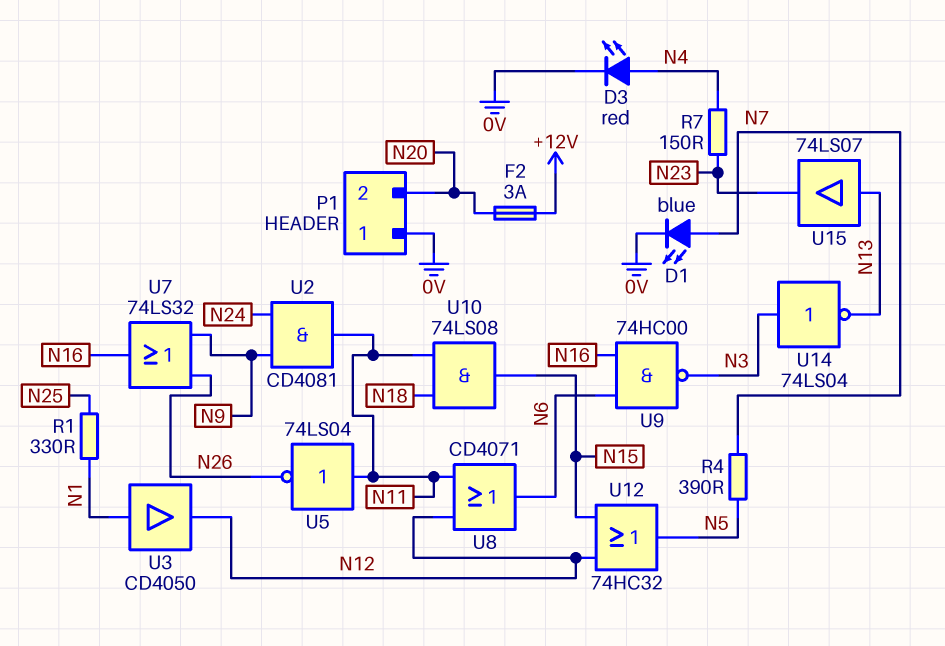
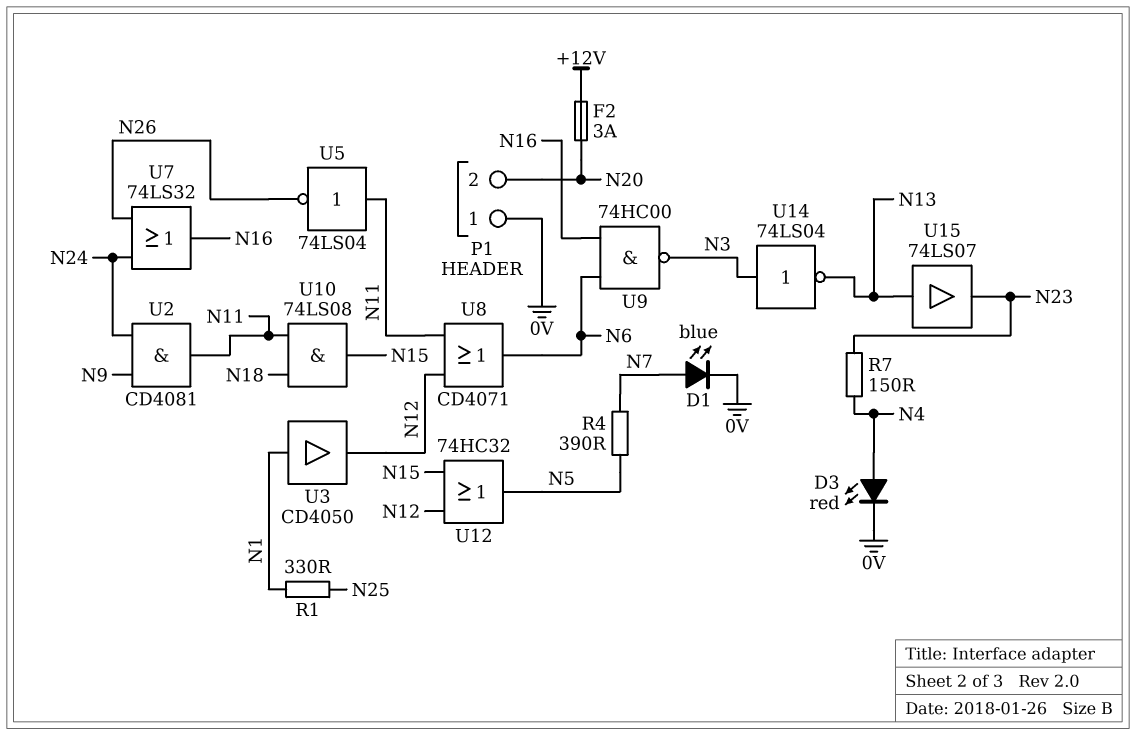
U7: OR 74LS32 (in N9, in N26, out N16) -> OR 74LS32 (in N24, in N26, out N16)

